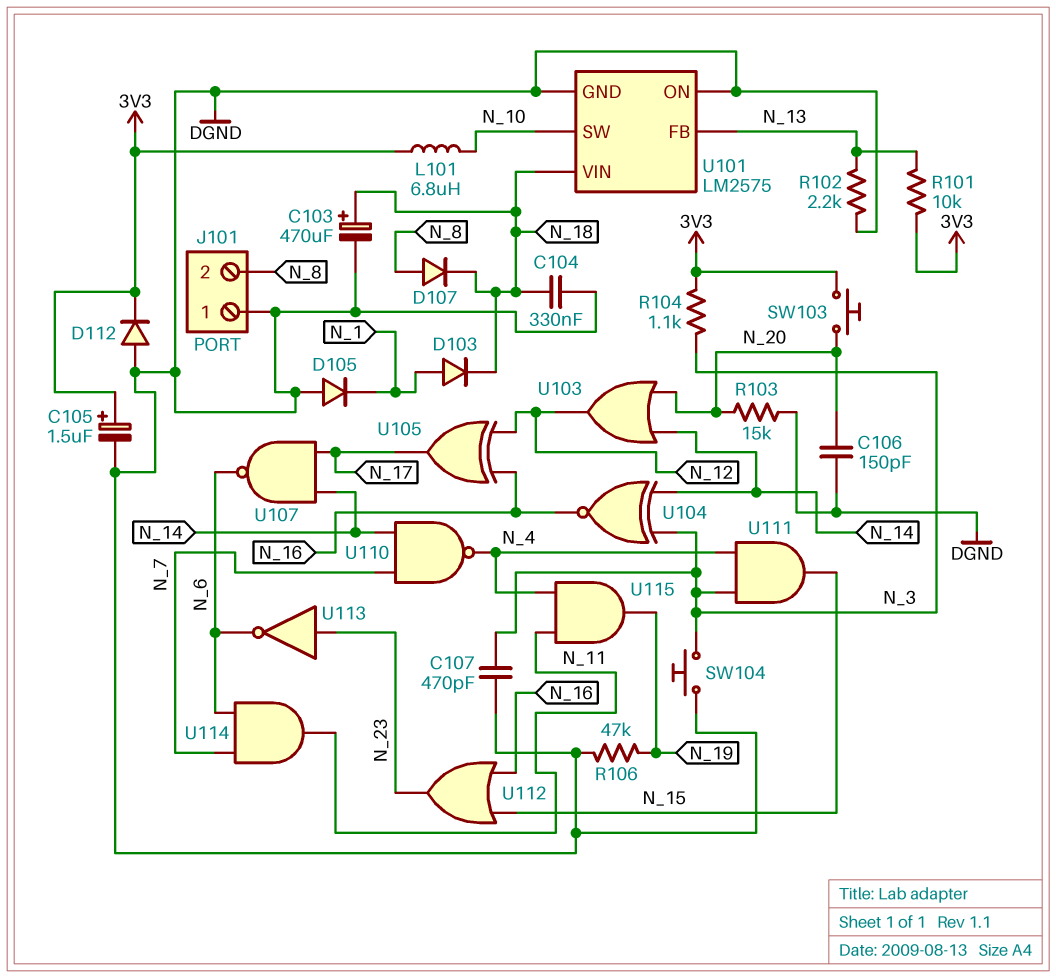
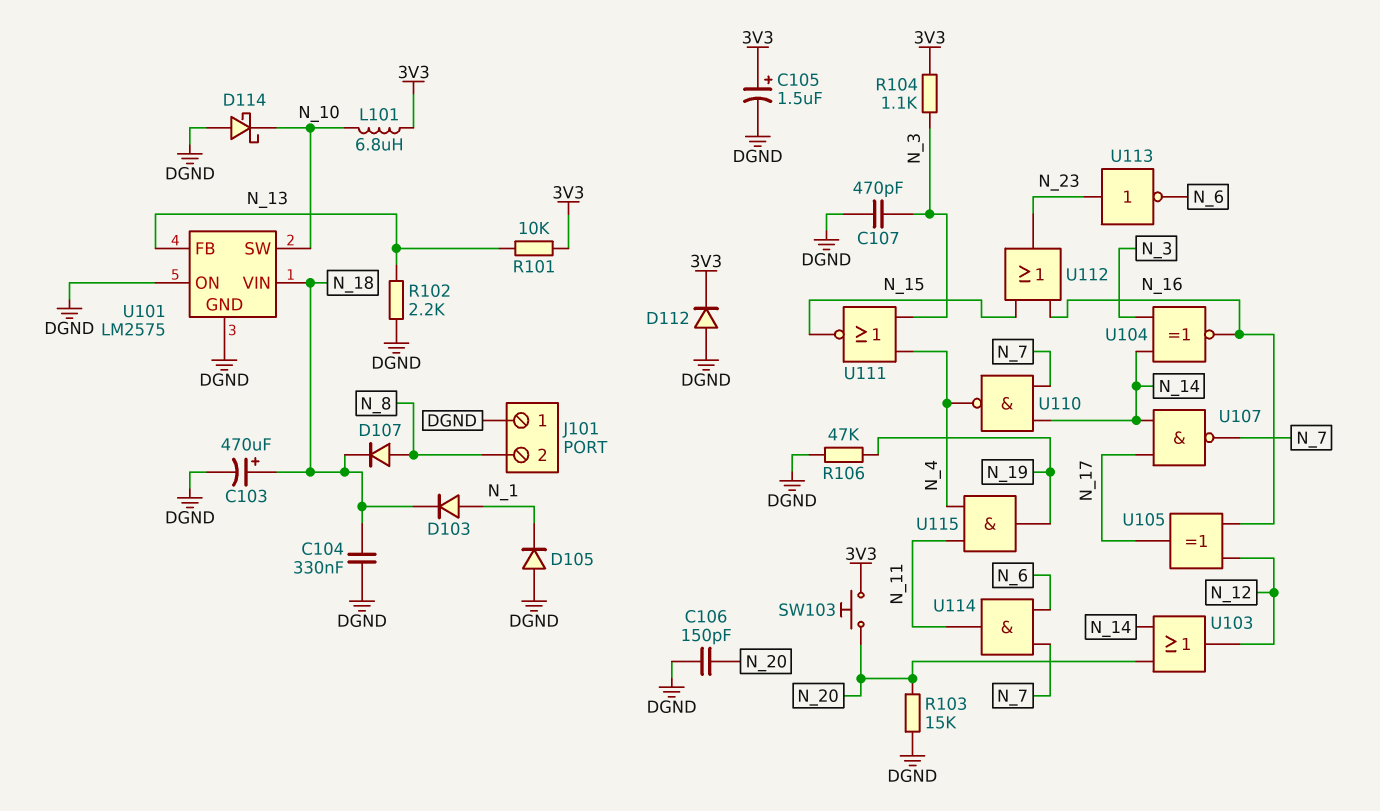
D114: none -> schottky (A DGND, K N_10)
SW104: button (DGND, N_3) -> none
U107: NAND (in N_14, in N_17, out N_6) -> NAND (in N_14, in N_17, out N_7)
U111: AND (in N_3, in N_4, out N_15) -> NOR (in N_3, in N_4, out N_15)

